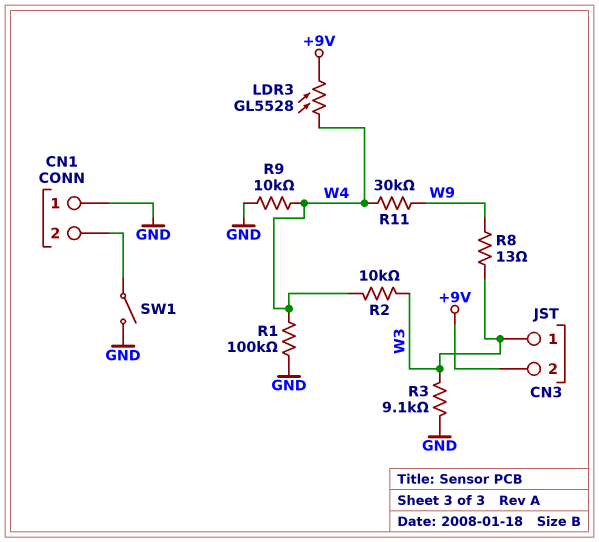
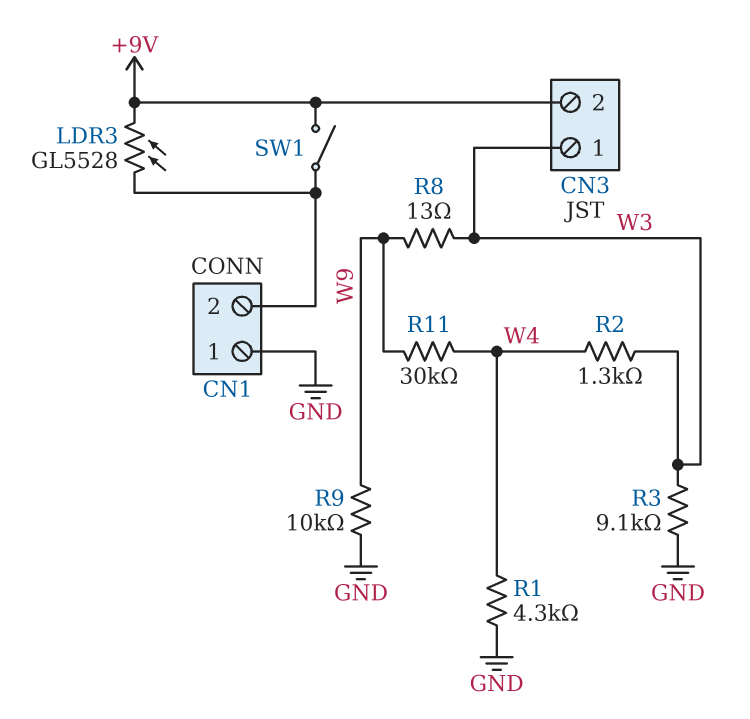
LDR3: GL5528 (+9V, W4) -> GL5528 (+9V, CN1/2)
R1: 100k (GND, W4) -> 4.3k (GND, W4)
R2: 10k (W3, W4) -> 1.3k (W3, W4)
R9: 10k (GND, W4) -> 10k (GND, W9)
SW1: switch (CN1/2, GND) -> switch (+9V, CN1/2)

